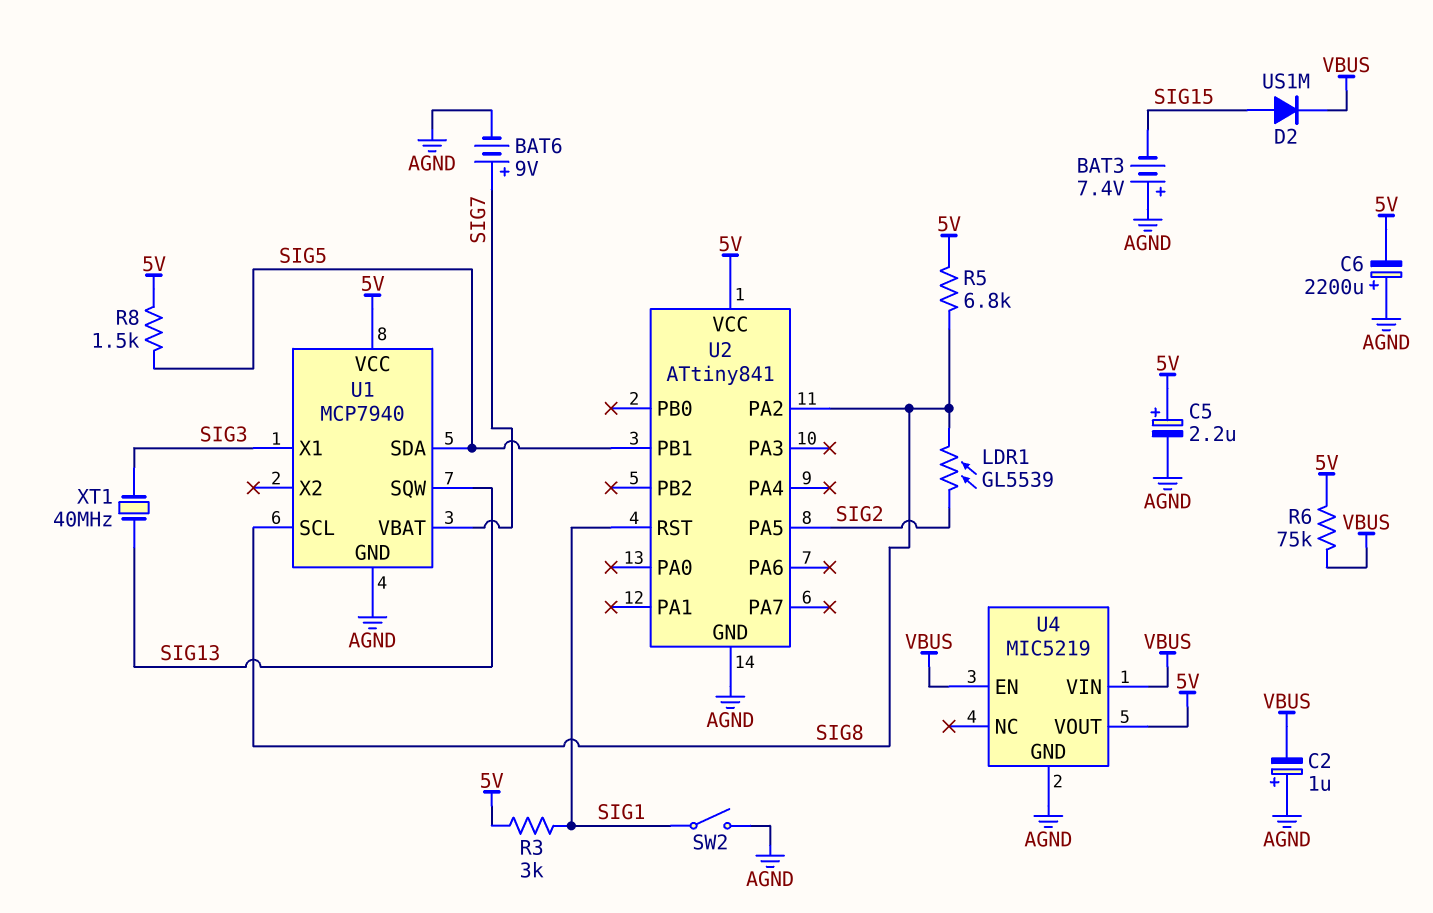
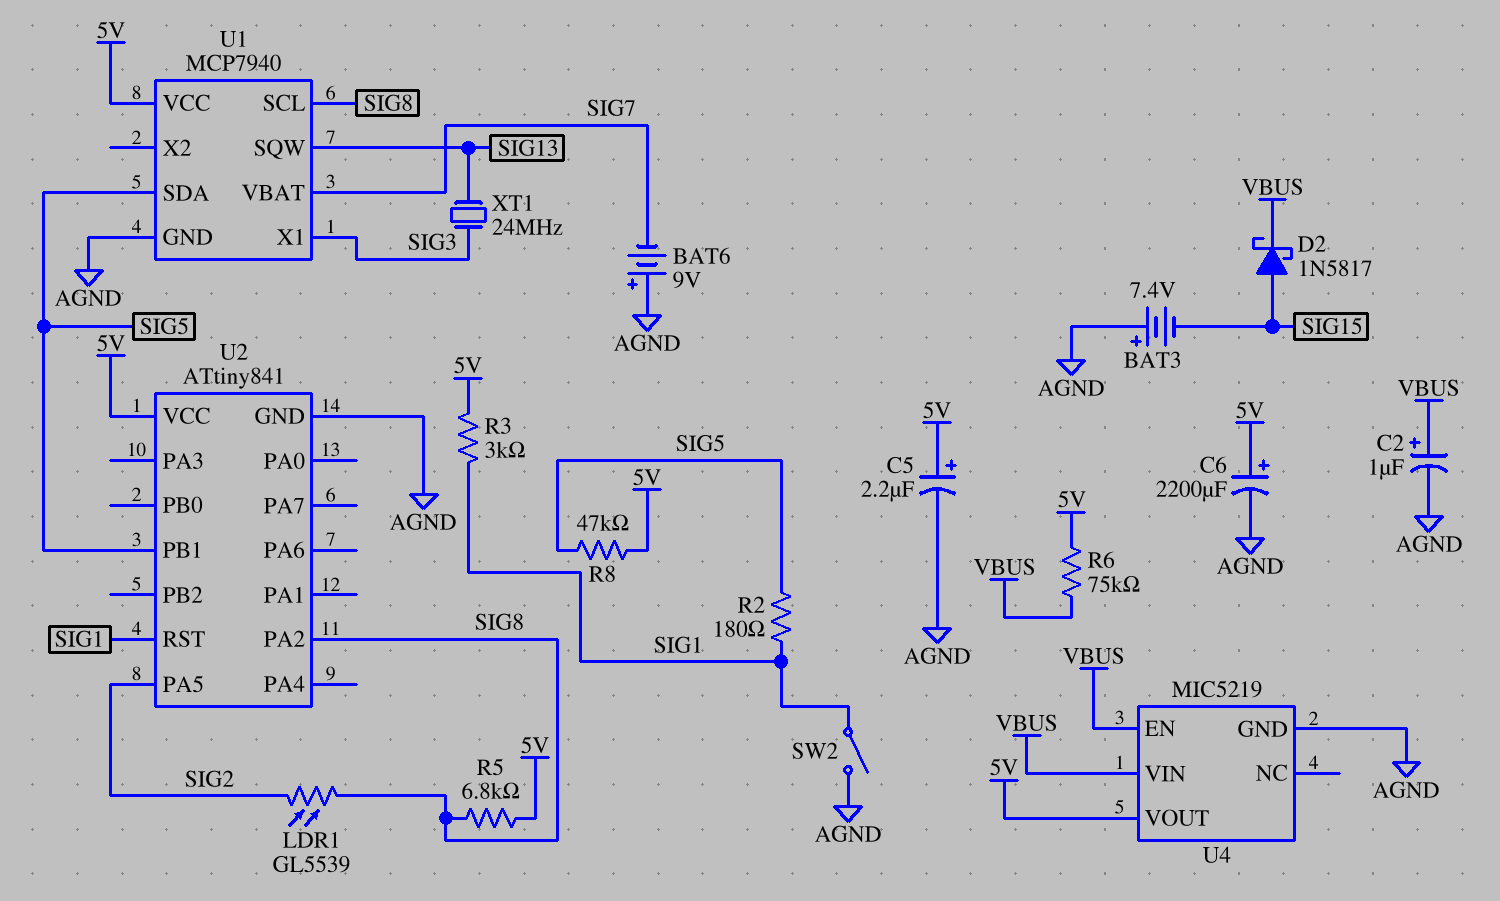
BAT6: 9V (plus SIG7, minus AGND) -> 9V (plus AGND, minus SIG7)
C2: 1uF (plus AGND, minus VBUS) -> 1uF (plus VBUS, minus AGND)
C6: 2200uF (plus AGND, minus 5V) -> 2200uF (plus 5V, minus AGND)
D2: diode US1M (A SIG15, K VBUS) -> schottky 1N5817 (A SIG15, K VBUS)
R2: none -> 180 (SIG1, SIG5)
R8: 1.5k (5V, SIG5) -> 47k (5V, SIG5)
XT1: 40MHz (SIG3, SIG13) -> 24MHz (SIG3, SIG13)

